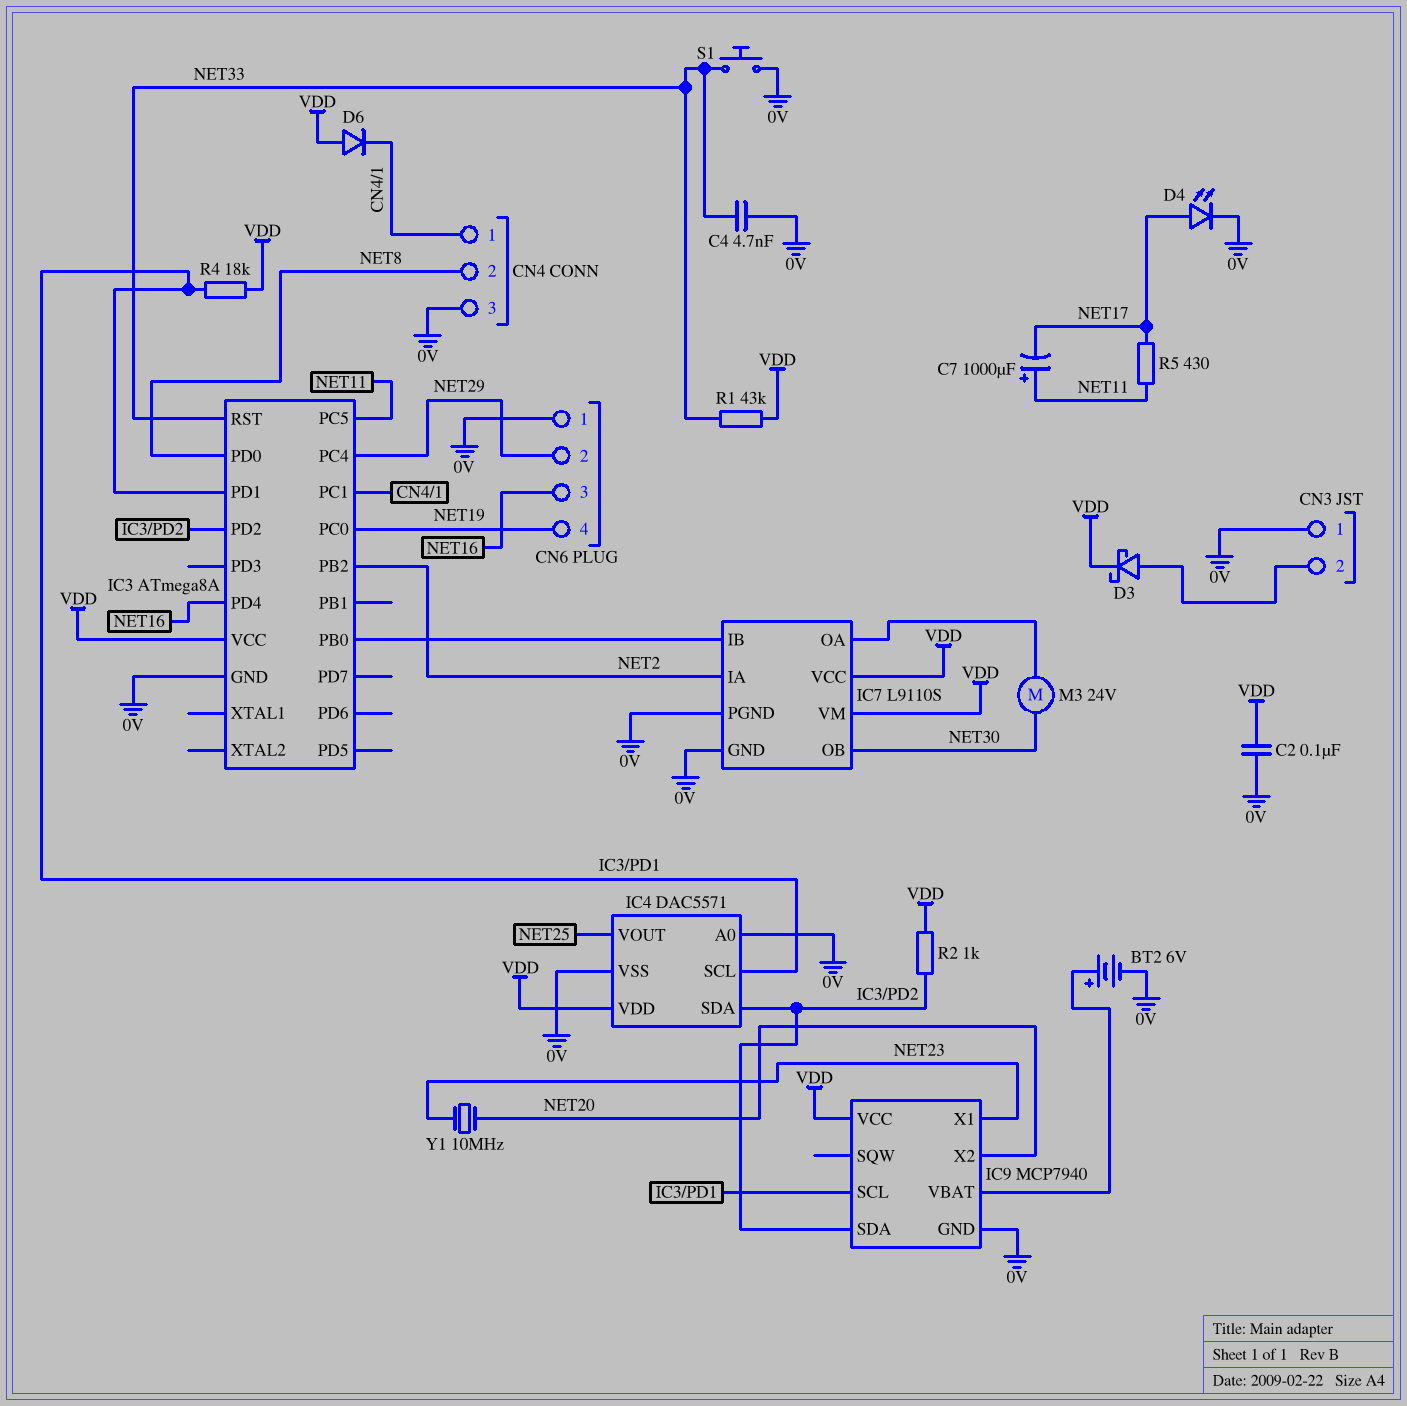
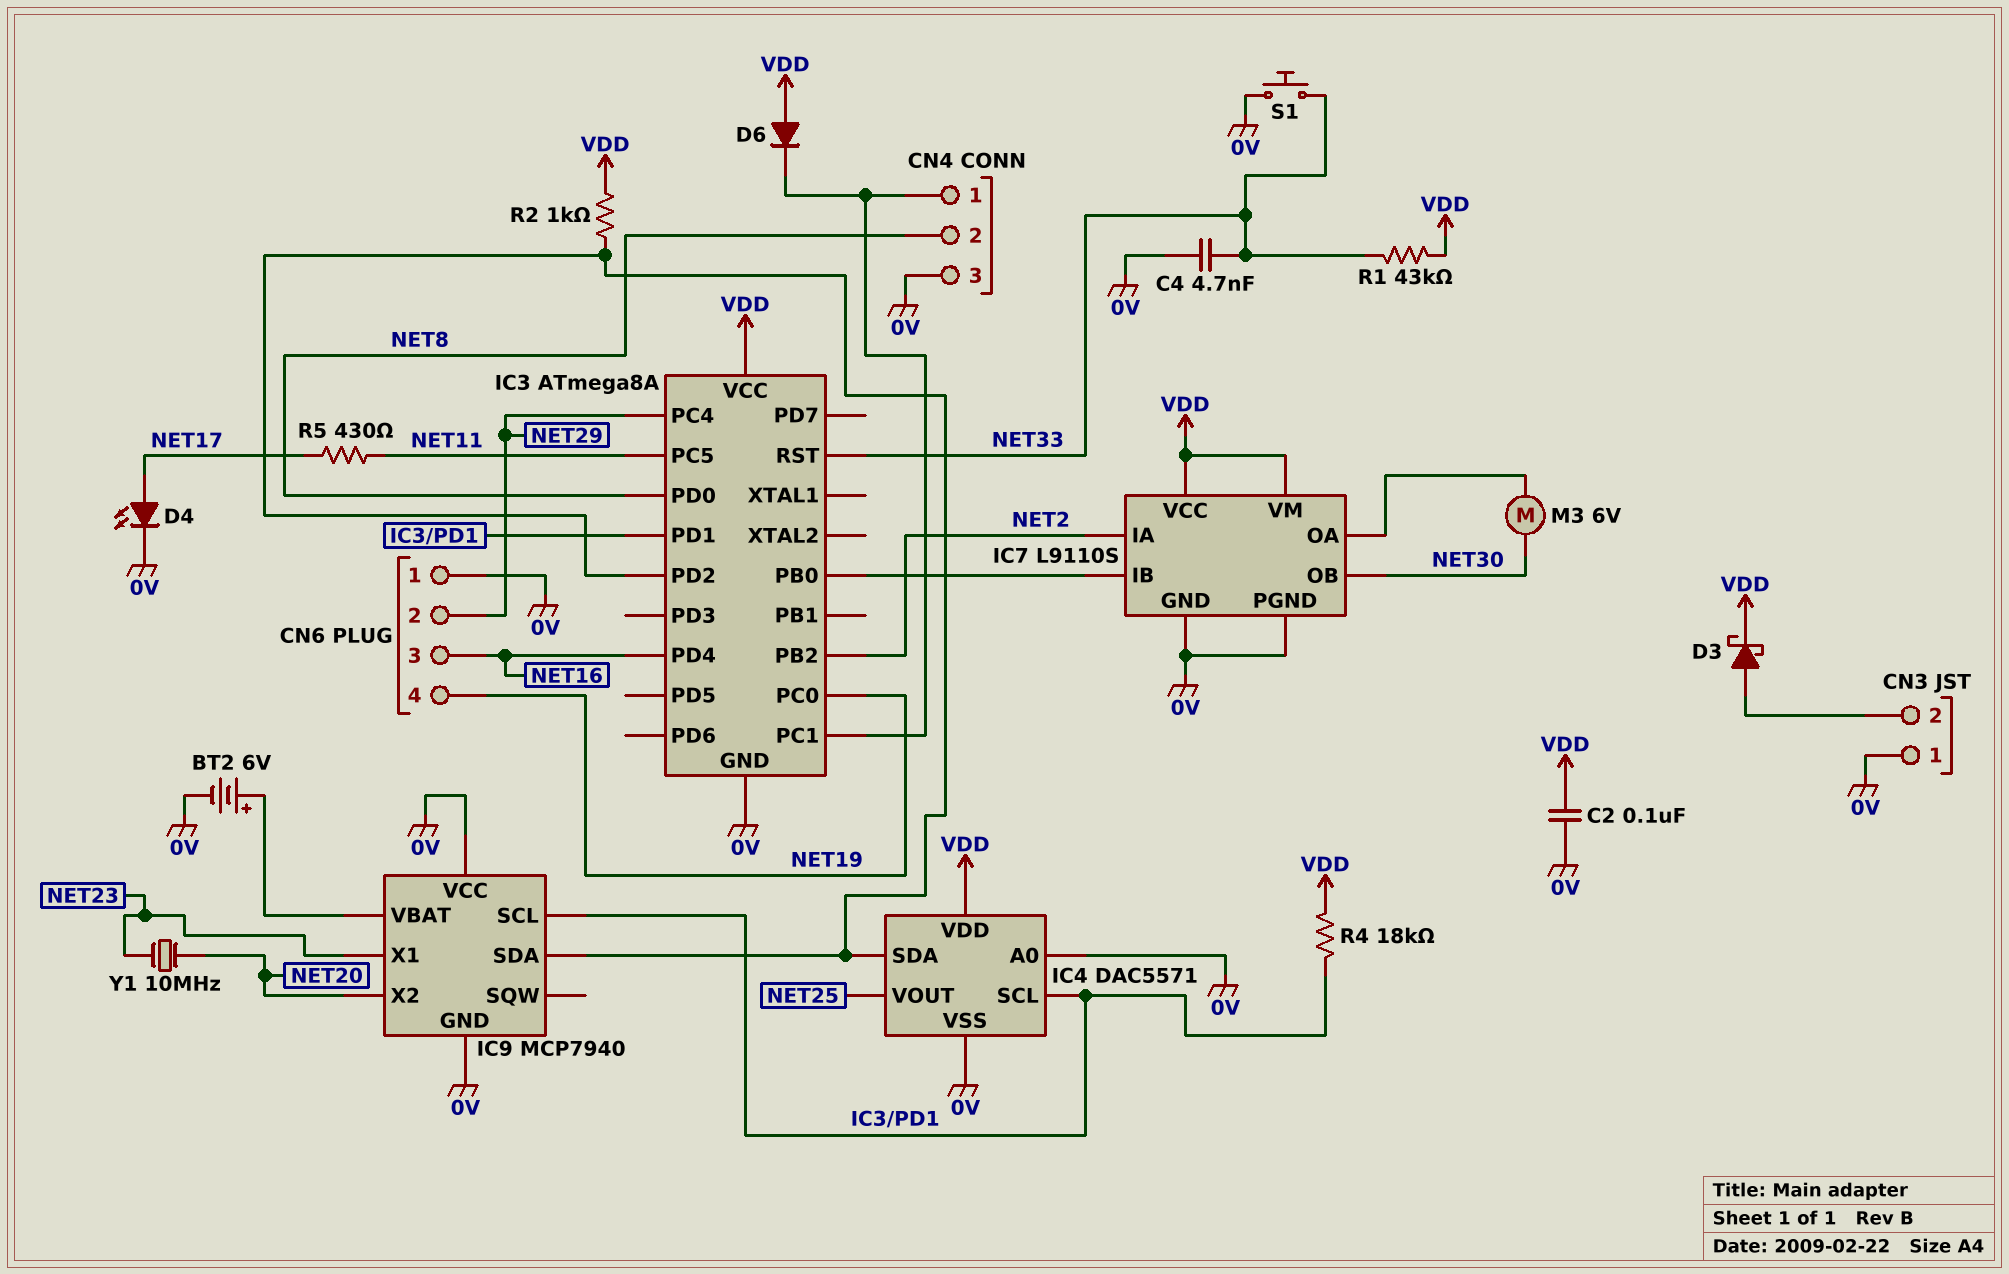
C7: 1000uF (plus NET11, minus NET17) -> none
IC9 pin VCC: VDD -> 0V
M3: motor 24V (IC7/OA, NET30) -> motor 6V (IC7/OA, NET30)

